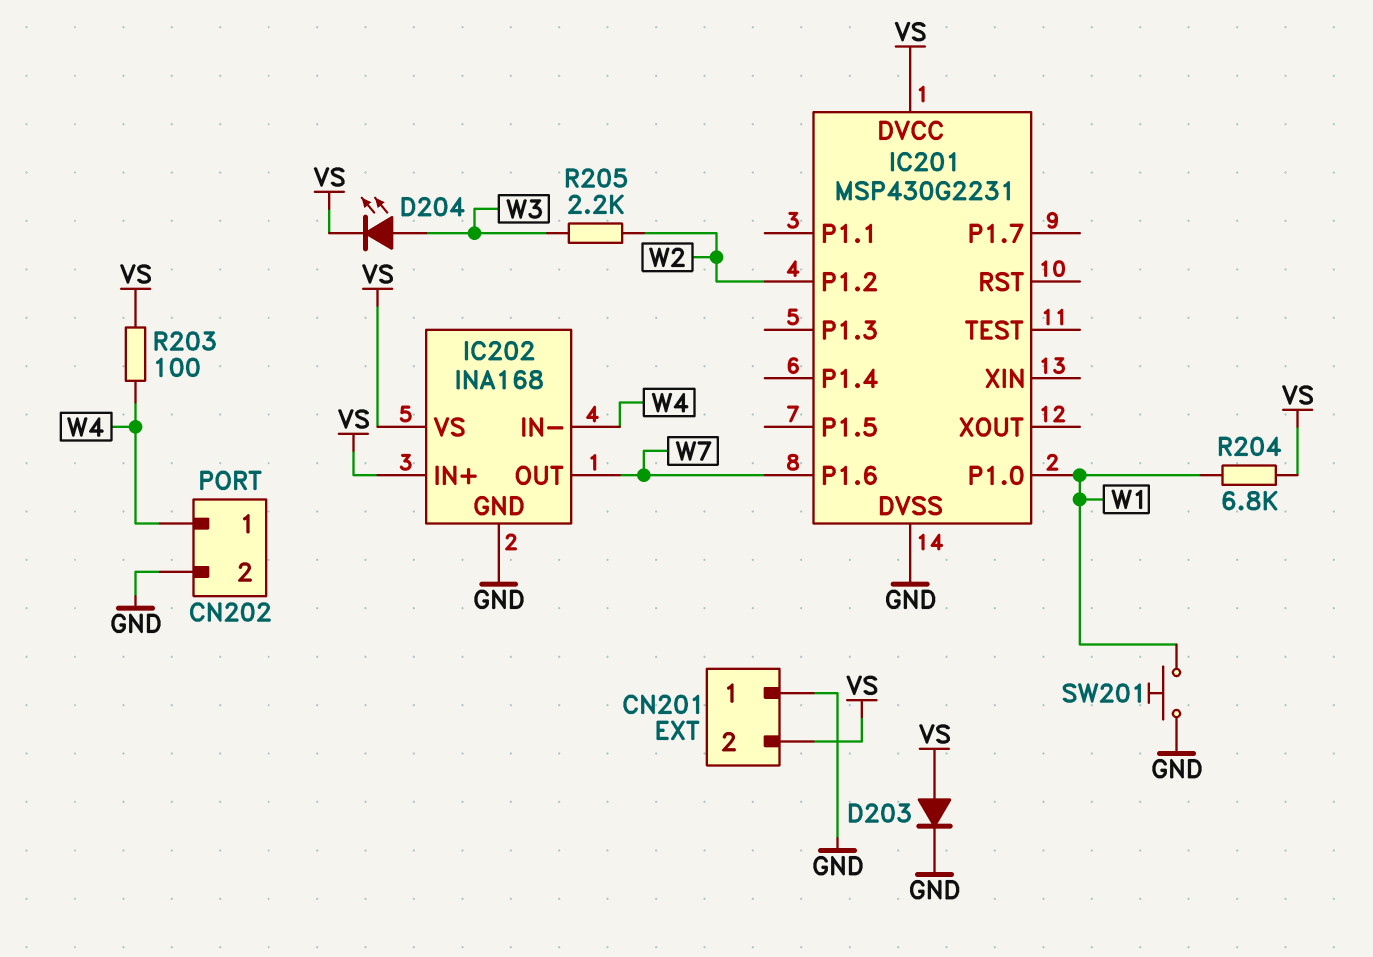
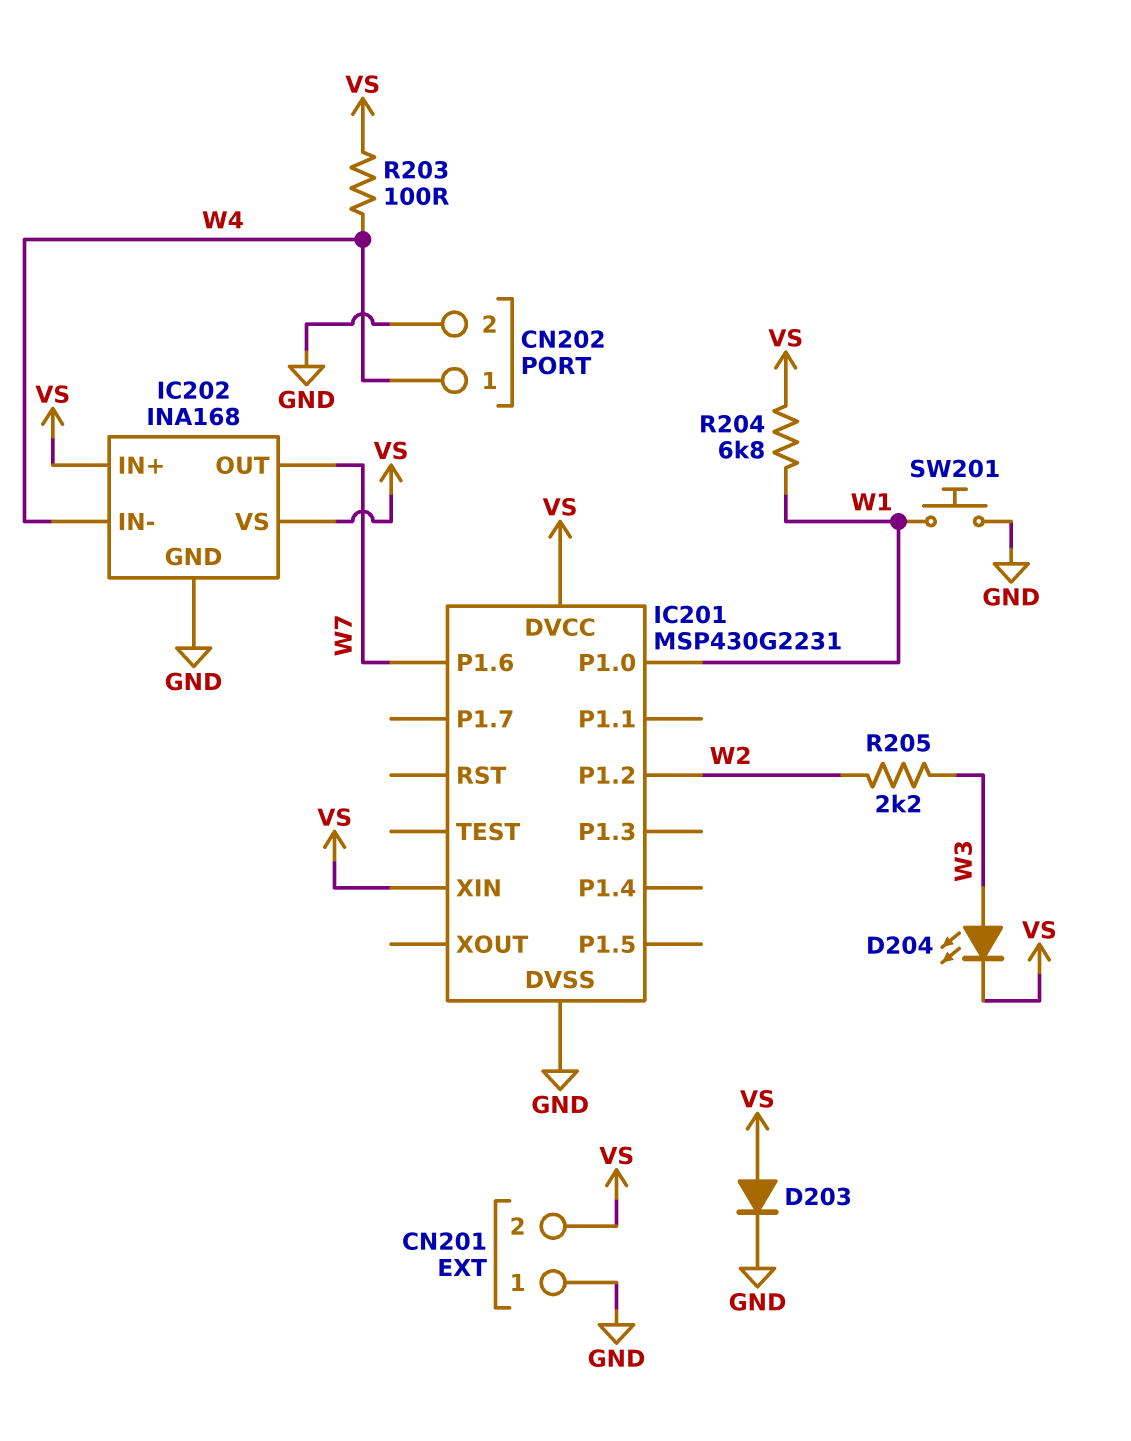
IC201 pin XIN: none -> VS

